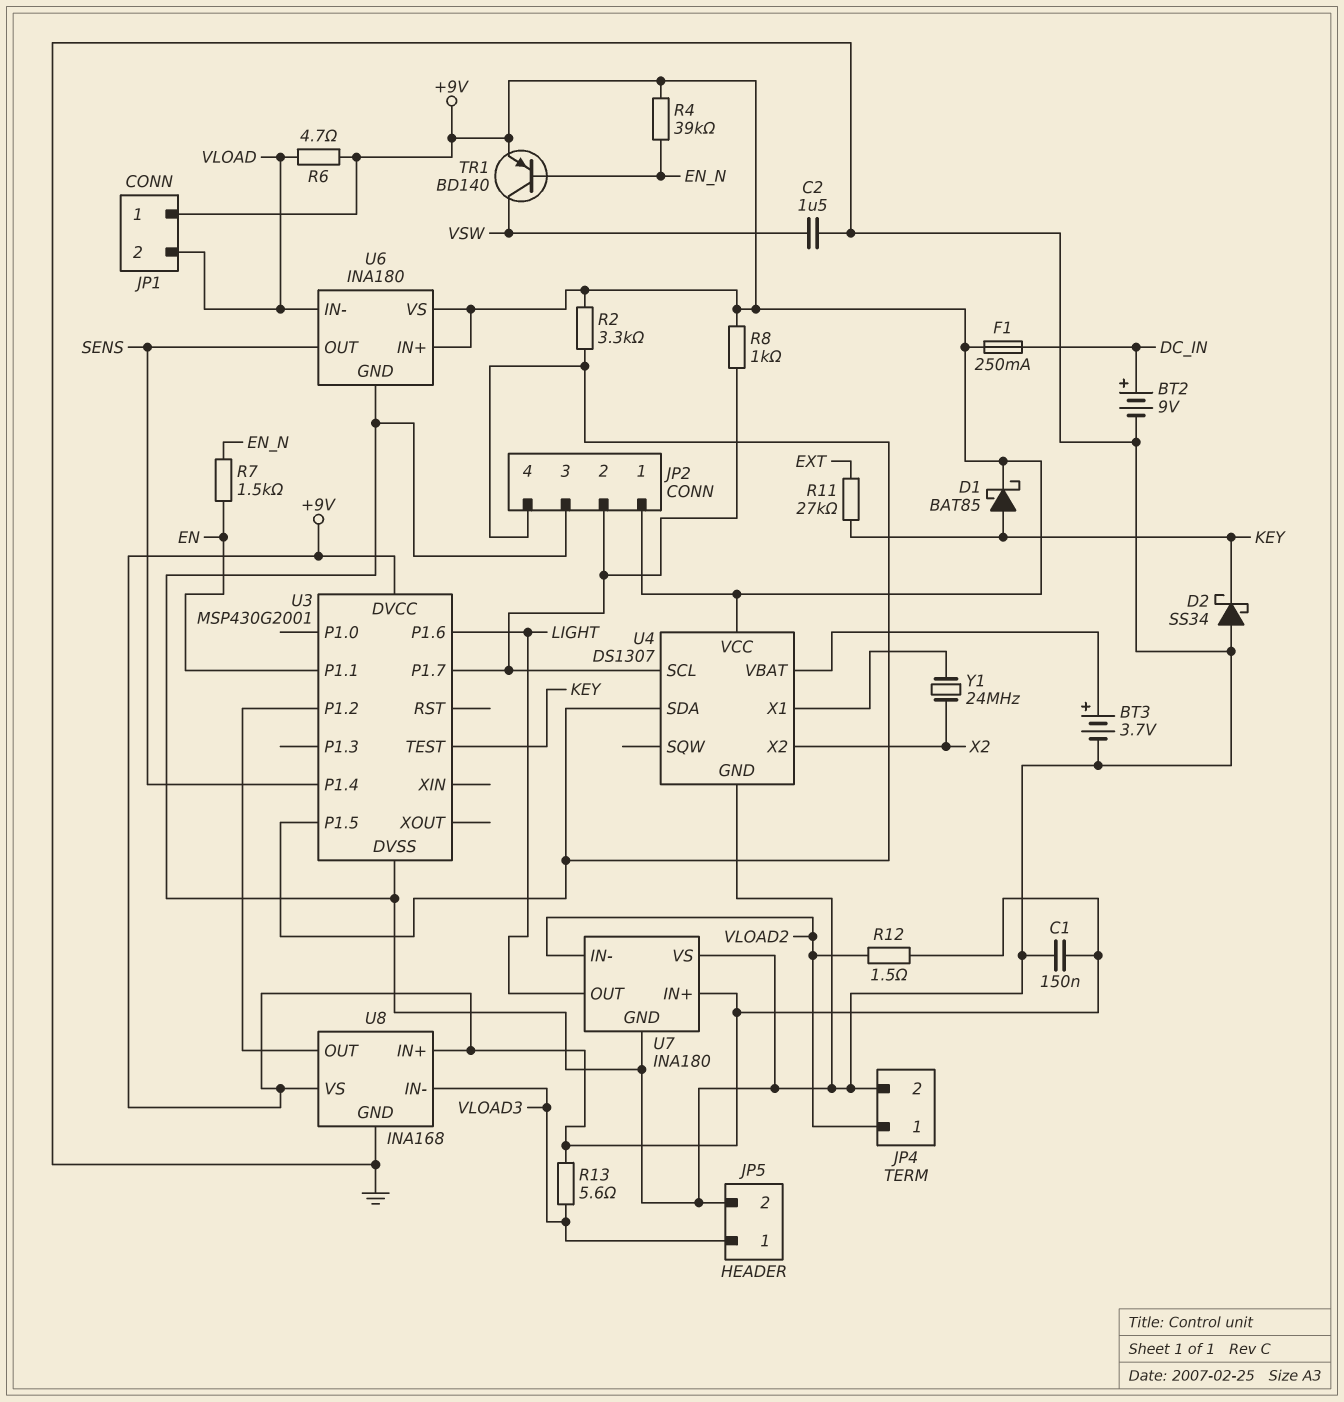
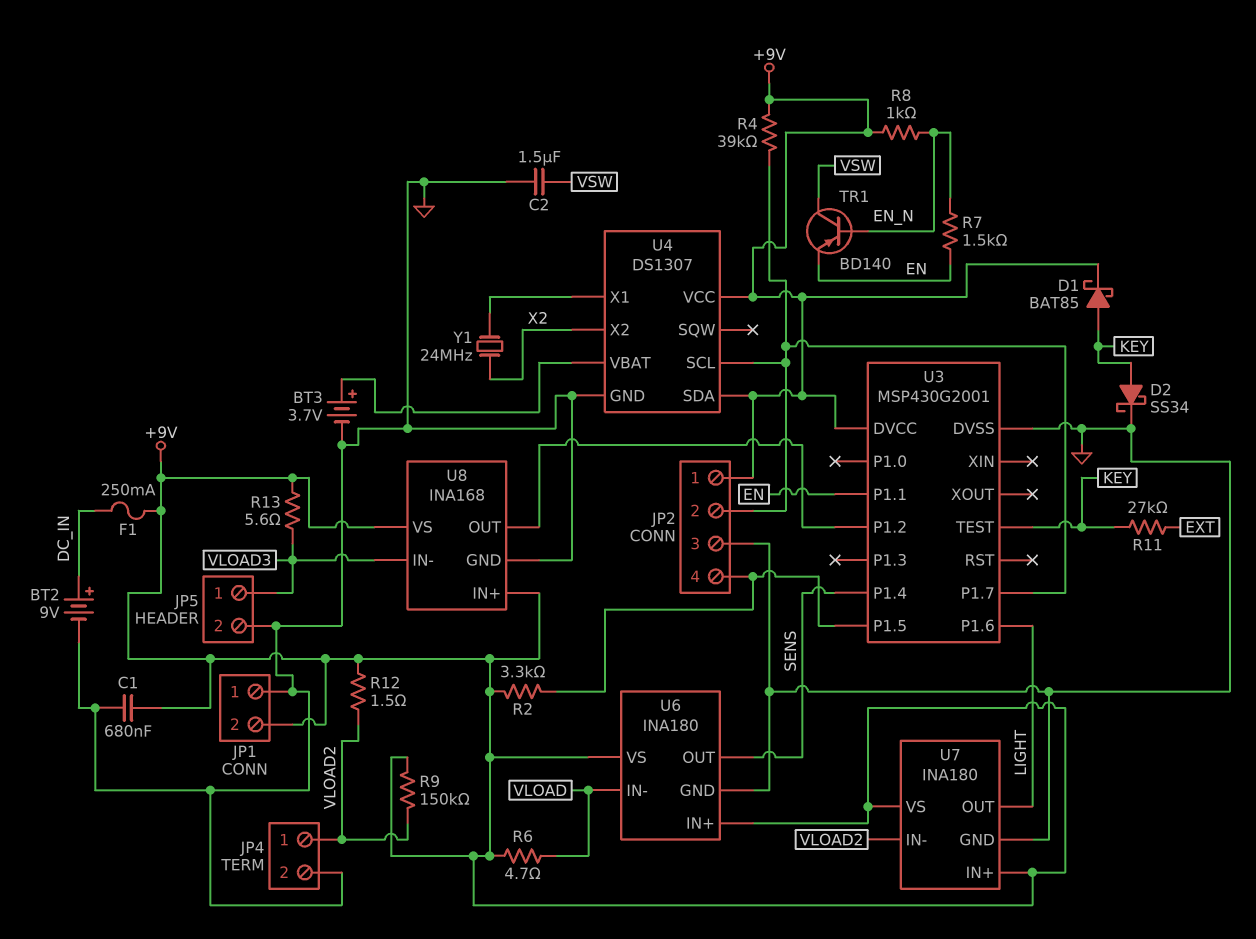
C1: 150nF (+9V, GND) -> 680nF (+9V, GND)
D2: schottky SS34 (A GND, K KEY) -> schottky SS34 (A KEY, K GND)
JP1 pin 1: +9V -> GND
JP1 pin 2: VLOAD -> +9V
R4: 39k (+9V, EN_N) -> 39k (+9V, JP2/2)
R8: 1k (+9V, JP2/2) -> 1k (+9V, EN_N)
R9: none -> 150k (+9V, VLOAD2)
TR1: PNP BD140 (B EN_N, C VSW, E +9V) -> PNP BD140 (B EN_N, C VSW, E EN)
U4 pin SDA: JP2/4 -> +9V
U7 pin VS: GND -> +9V

